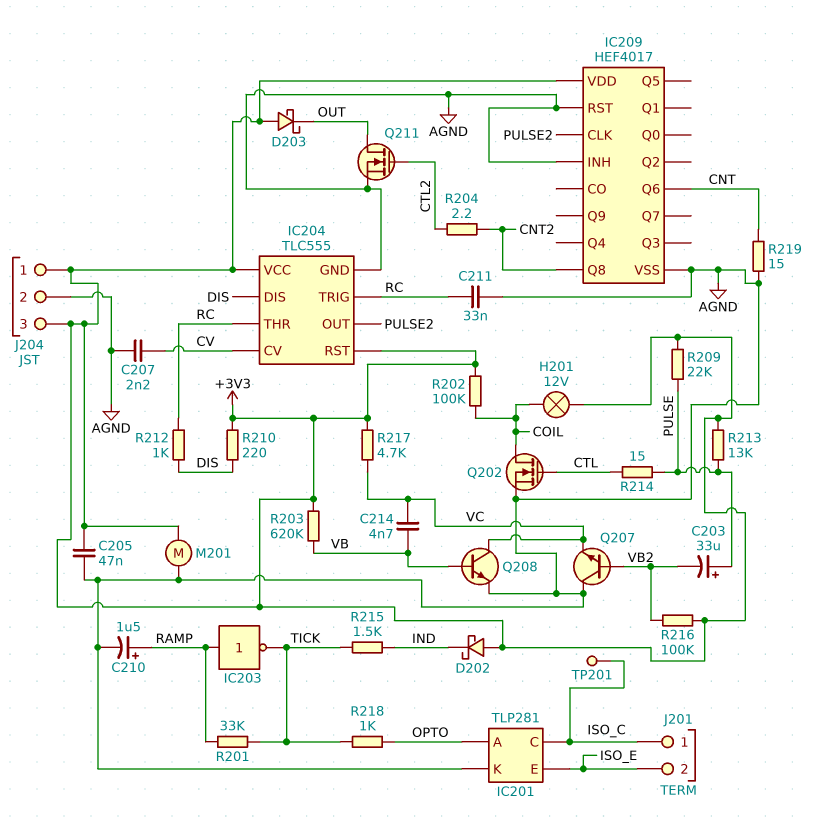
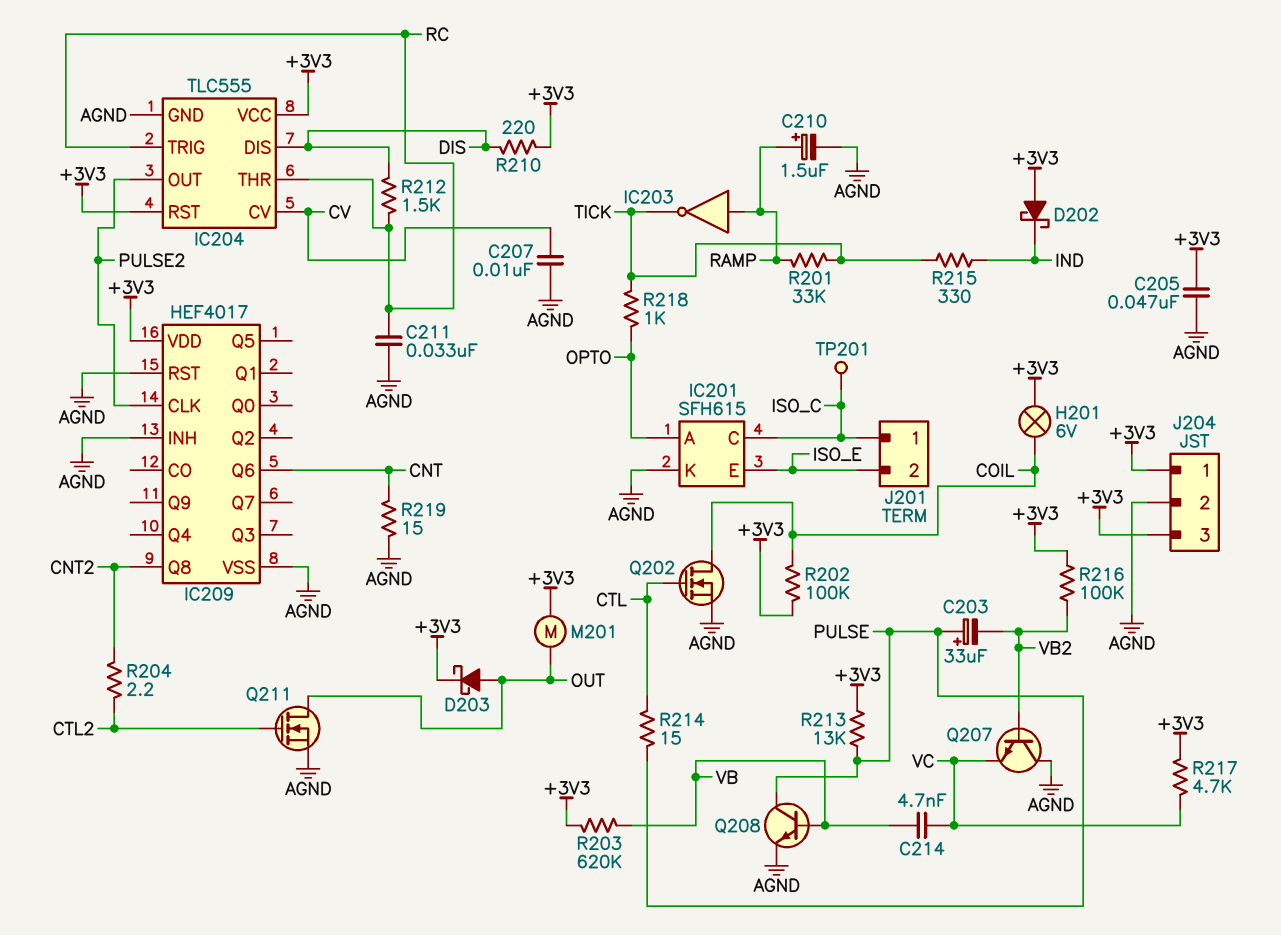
C207: 2.2nF (AGND, CV) -> 10nF (AGND, CV)
D203: schottky (A +3V3, K OUT) -> schottky (A OUT, K +3V3)
H201: lamp 12V (+3V3, COIL) -> lamp 6V (+3V3, COIL)
IC201: TLP281 -> SFH615
M201: motor (+3V3, AGND) -> motor (+3V3, OUT)
Q208: NPN (B VB, C VC, E AGND) -> NPN (B VB, C PULSE, E AGND)
R209: 22k (+3V3, PULSE) -> none
R212: 1k (DIS, RC) -> 1.5k (DIS, RC)
R215: 1.5k (IND, TICK) -> 330 (IND, TICK)

